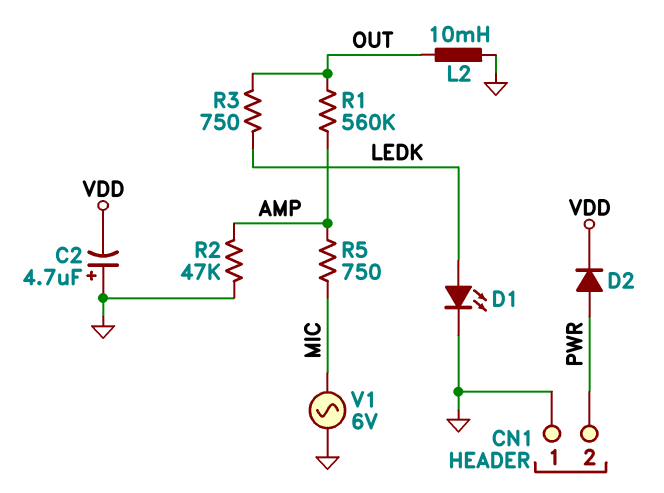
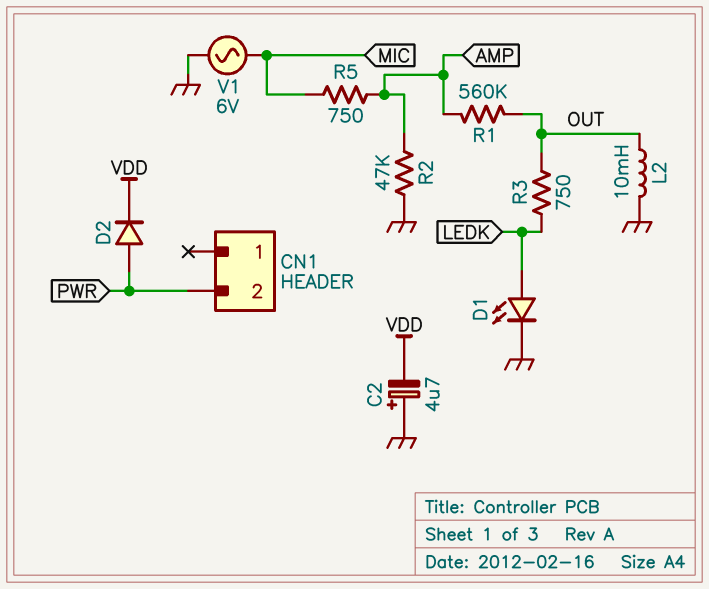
CN1 pin 1: GND -> none

